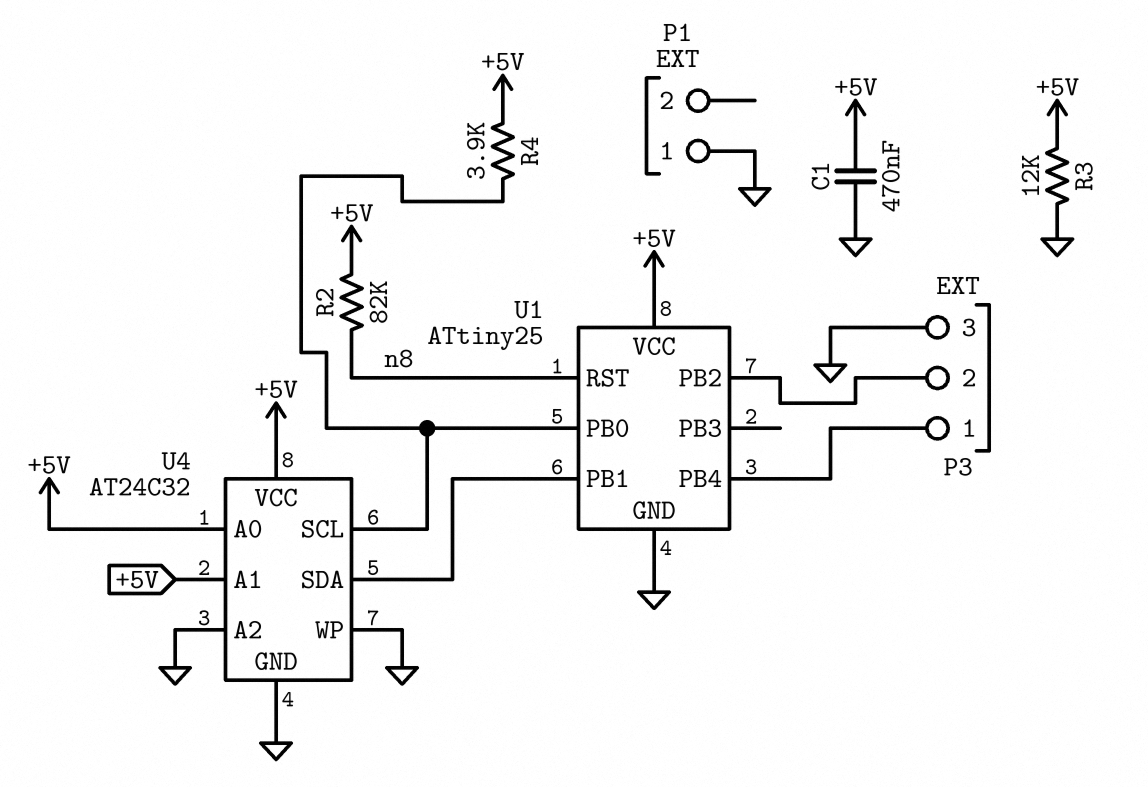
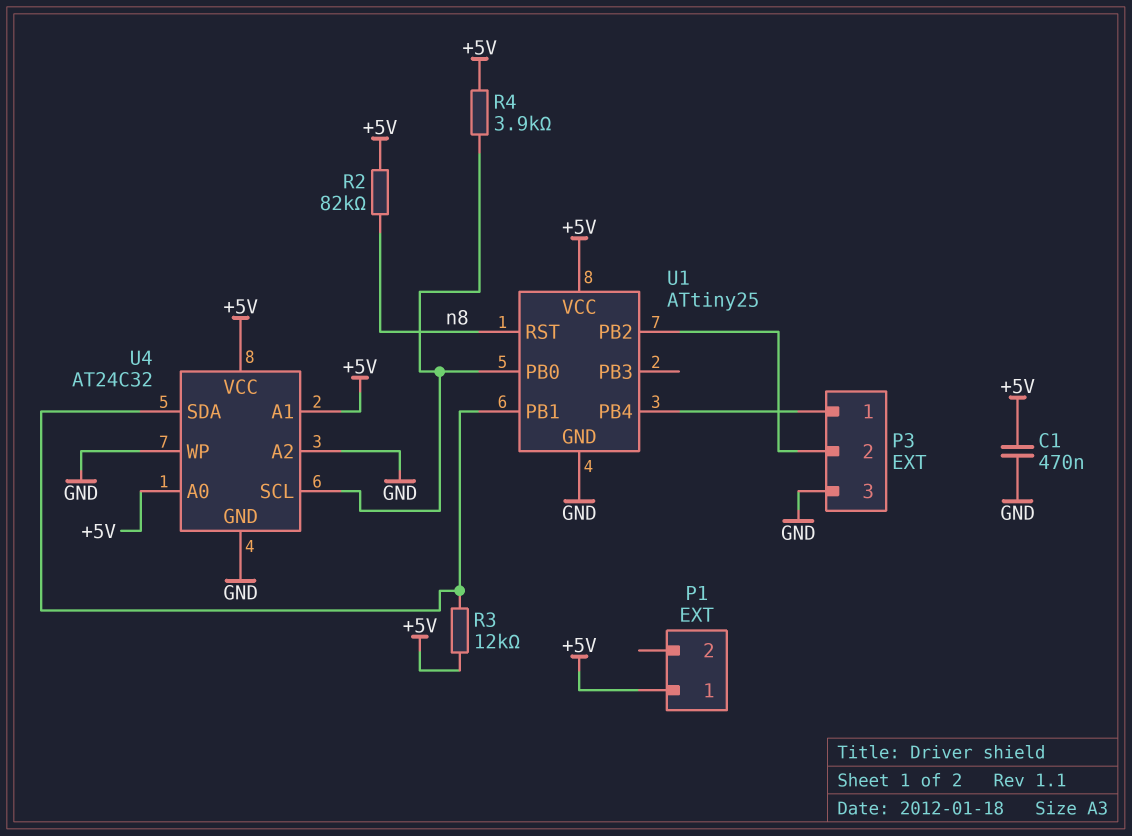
P1 pin 1: GND -> +5V
R3: 12k (+5V, GND) -> 12k (+5V, U1/PB1)

